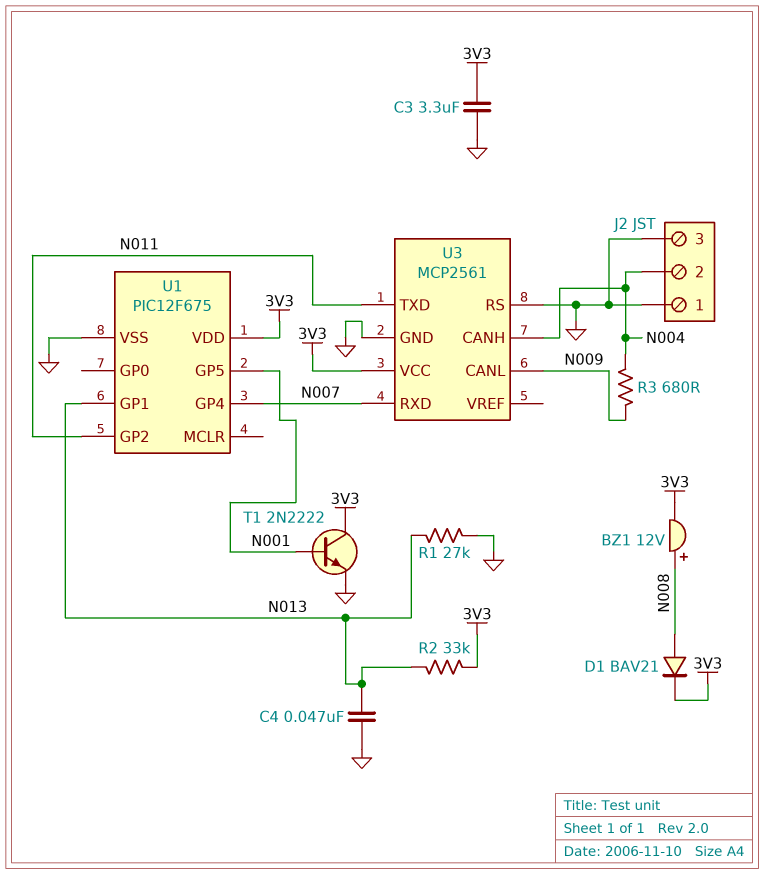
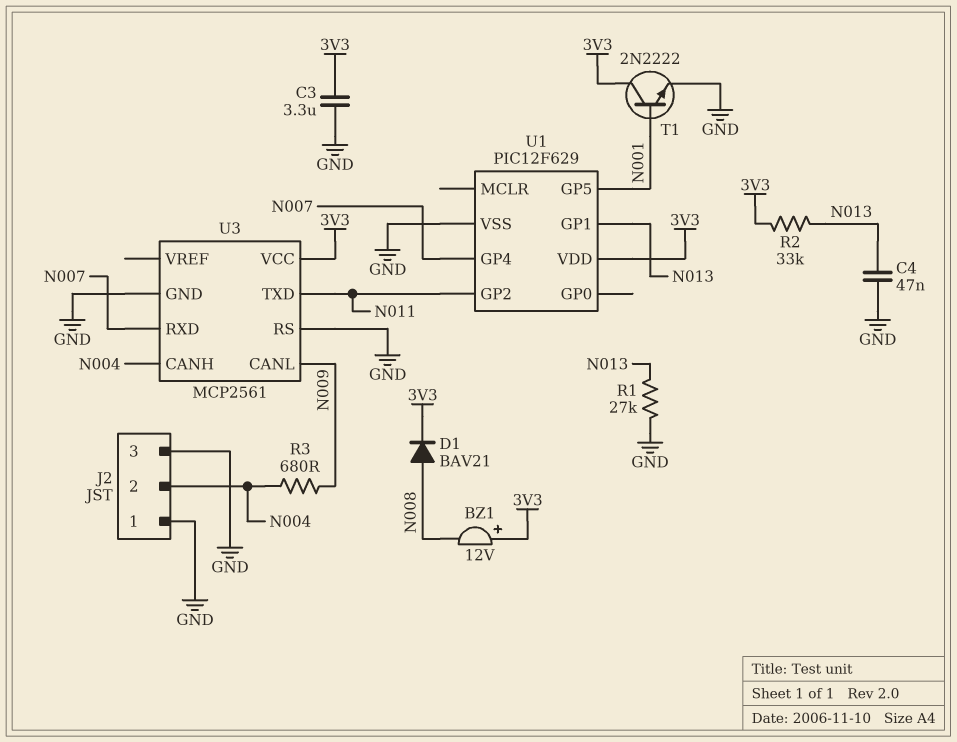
BZ1: buzzer 12V (plus N008, minus 3V3) -> buzzer 12V (plus 3V3, minus N008)
U1: PIC12F675 -> PIC12F629

